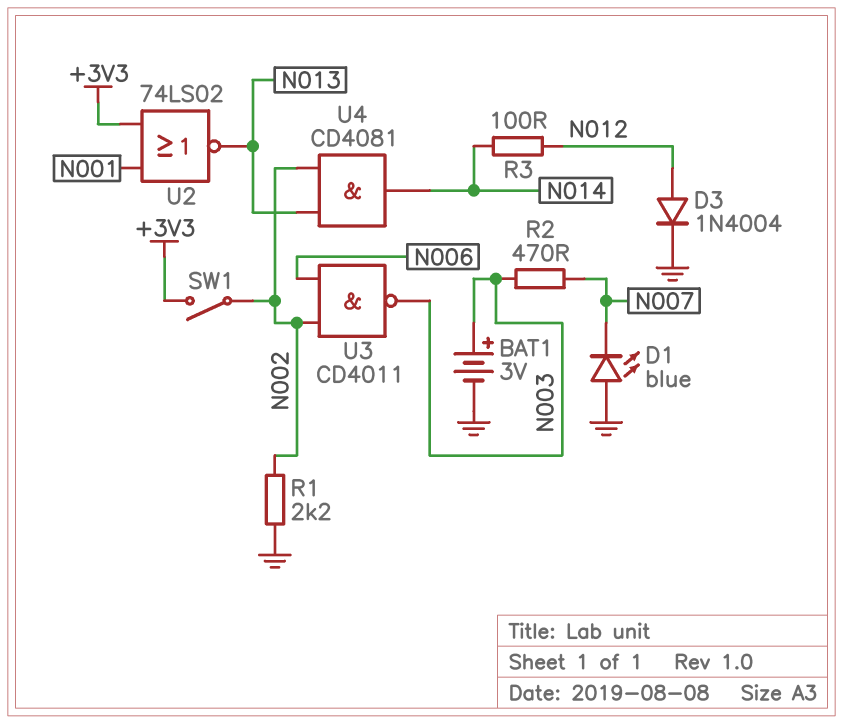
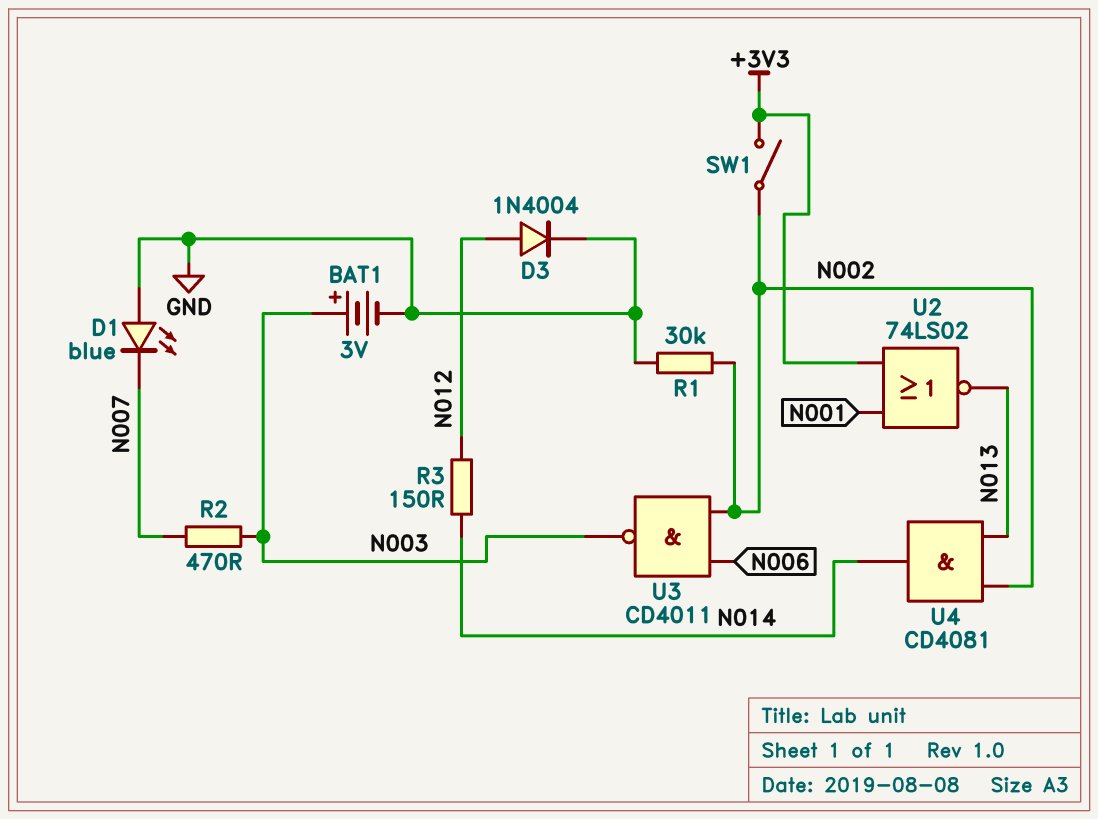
R1: 2.2k (GND, N002) -> 30k (GND, N002)
R3: 100 (N012, N014) -> 150 (N012, N014)

